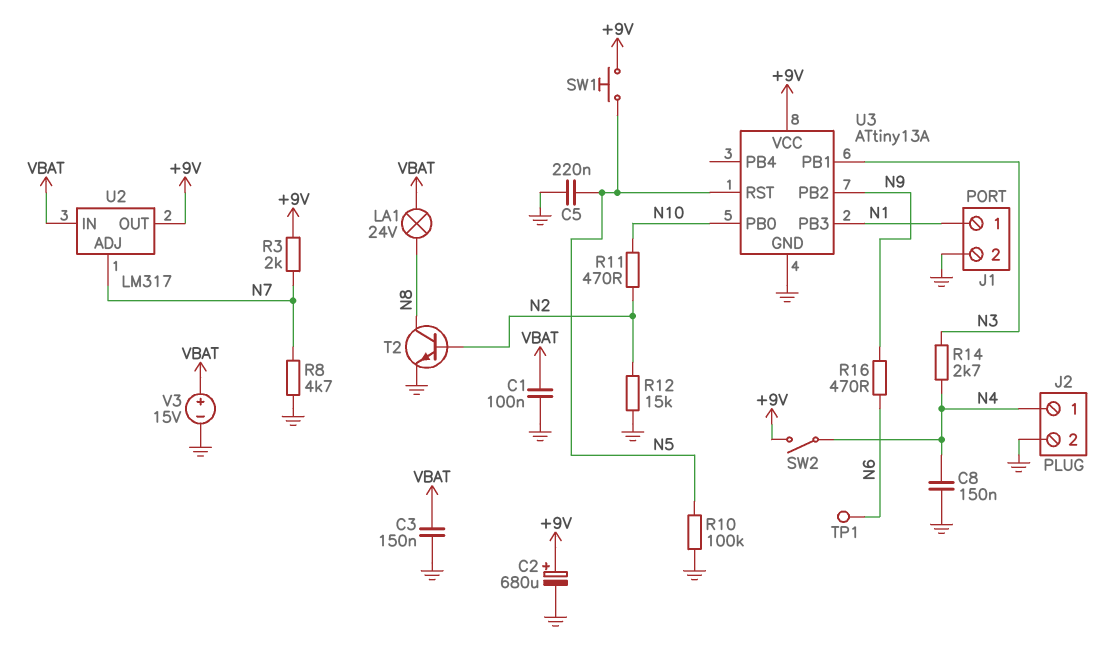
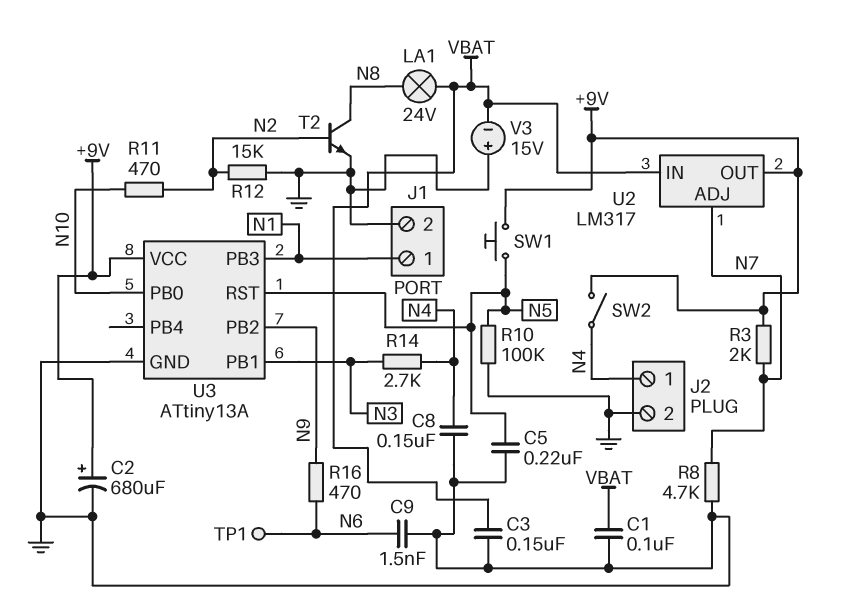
C9: none -> 1.5nF (GND, N6)
V3: 15V (plus VBAT, minus GND) -> 15V (plus GND, minus VBAT)

